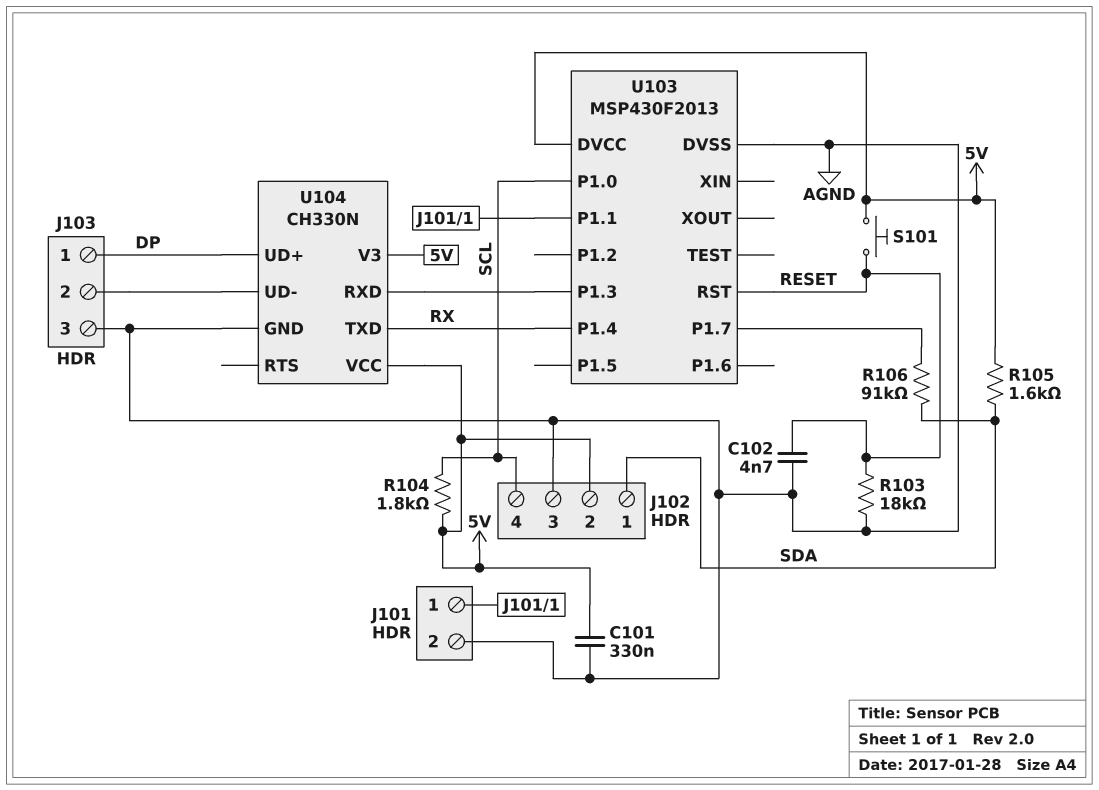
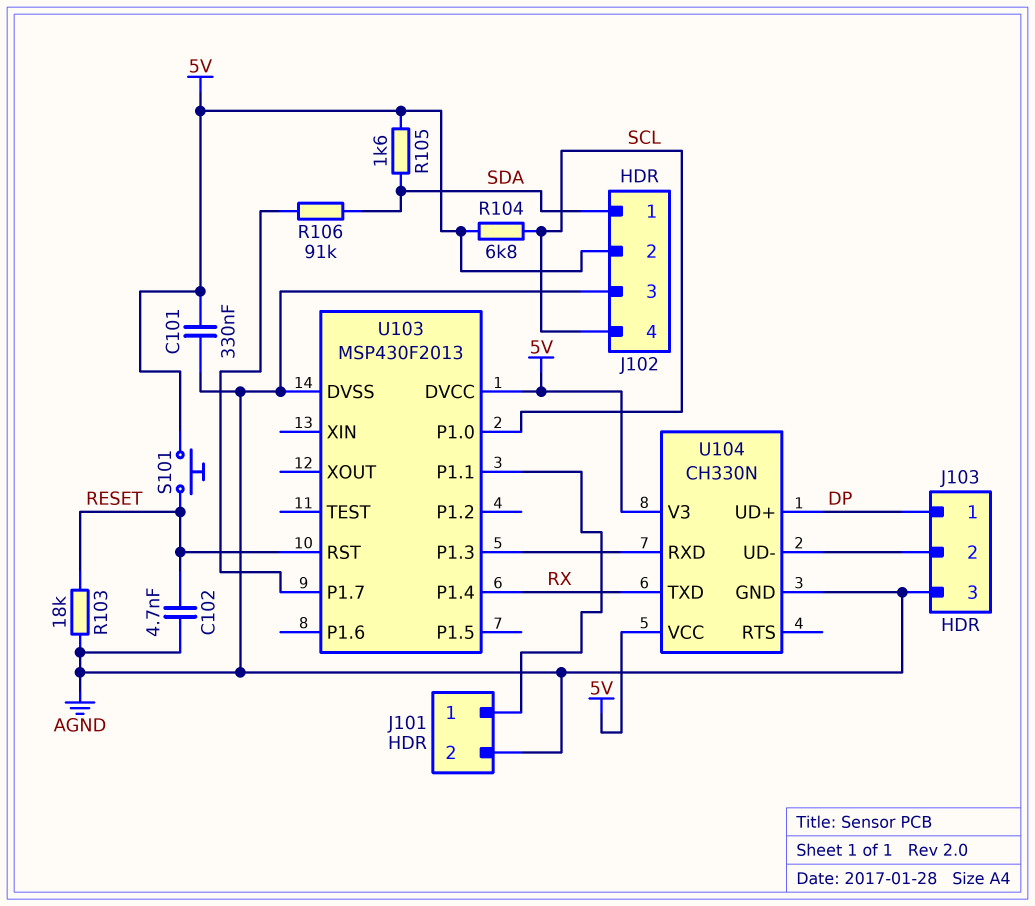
R104: 1.8k (5V, SCL) -> 6.8k (5V, SCL)

